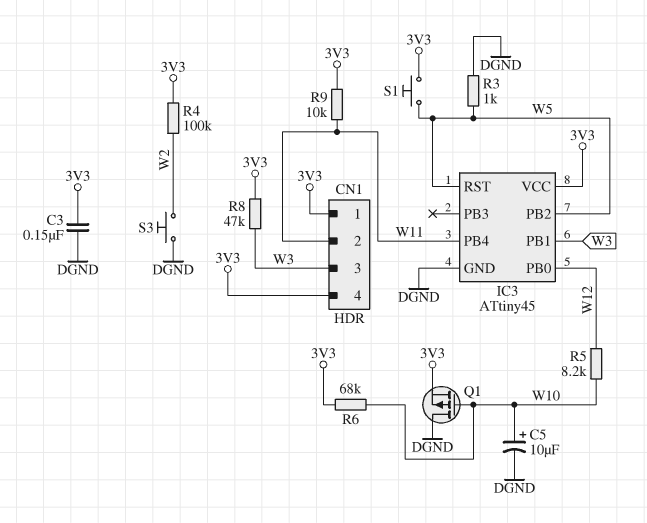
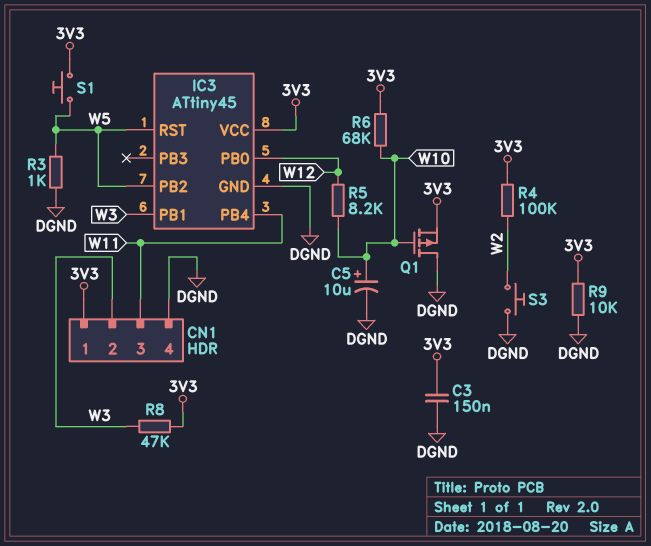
CN1 pin 2: W11 -> W3
CN1 pin 3: W3 -> W11
CN1 pin 4: 3V3 -> DGND
R9: 10k (3V3, W11) -> 10k (3V3, DGND)

